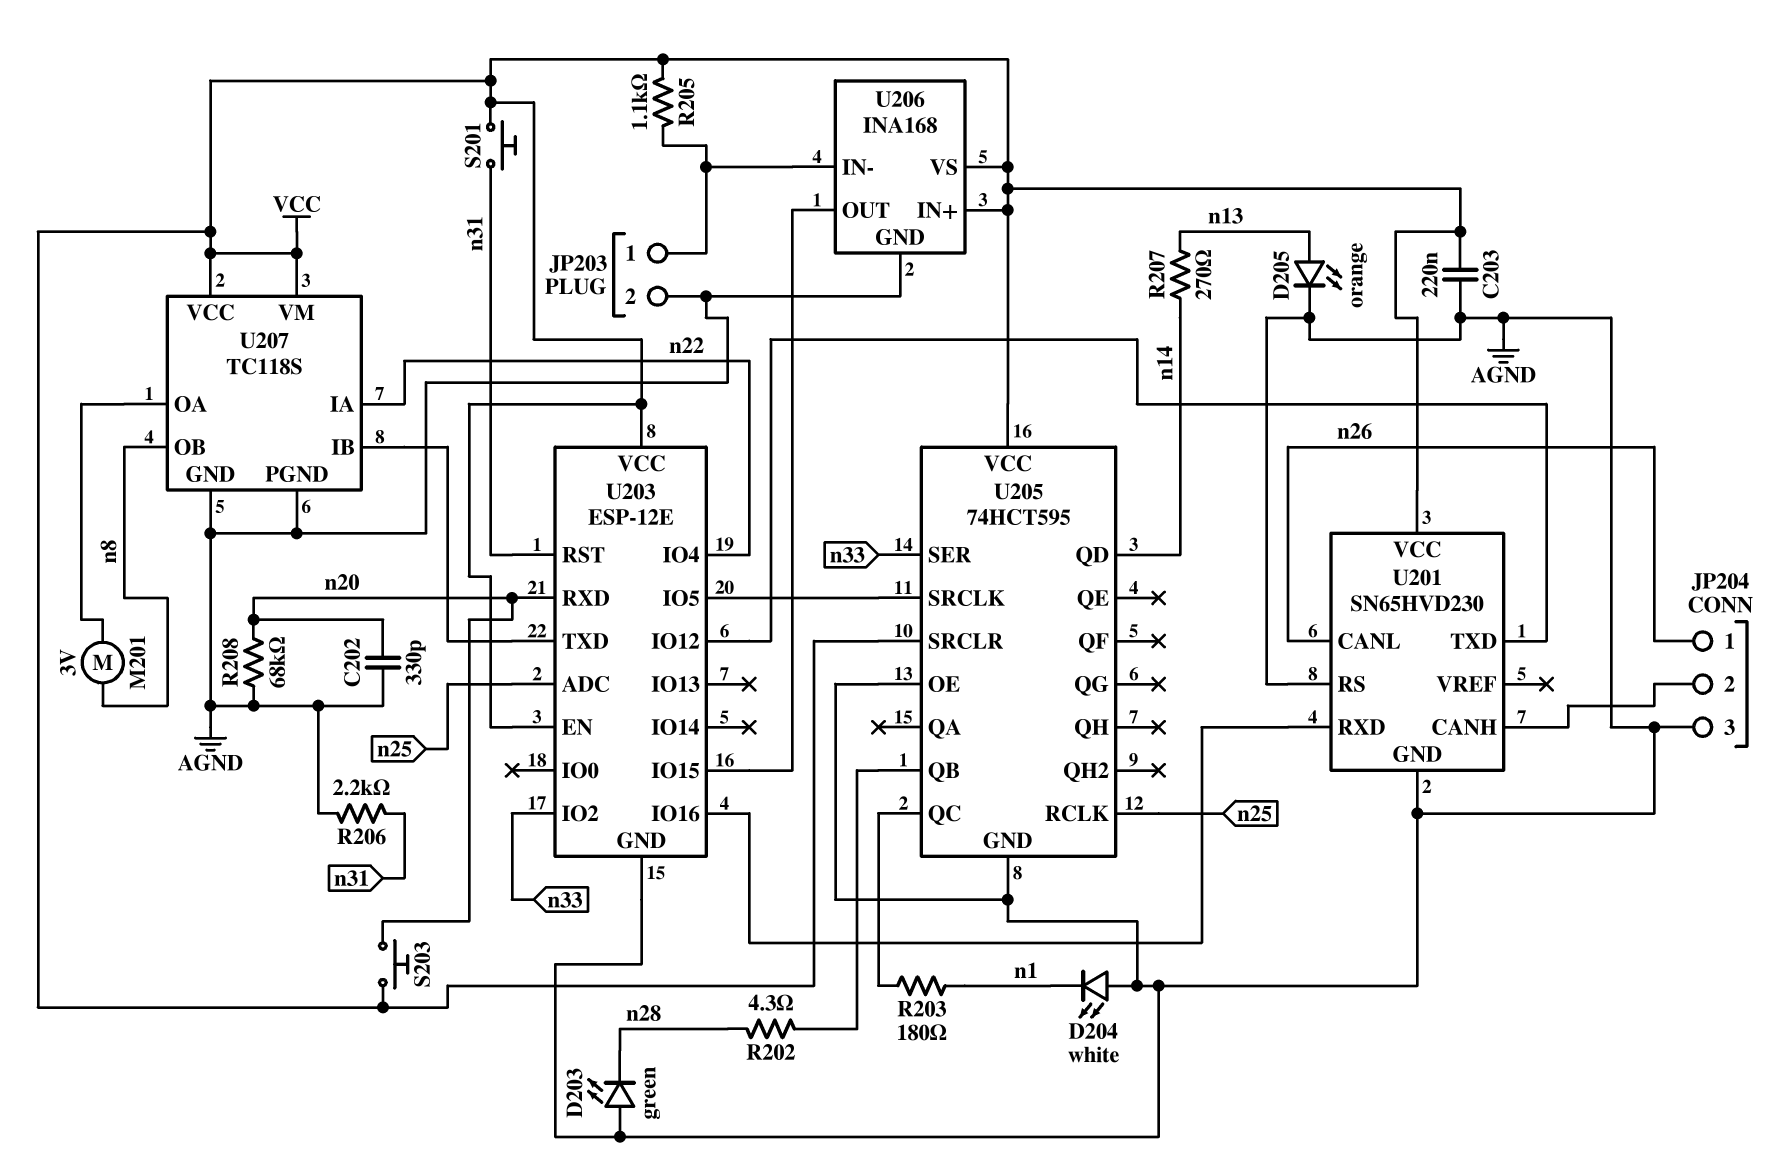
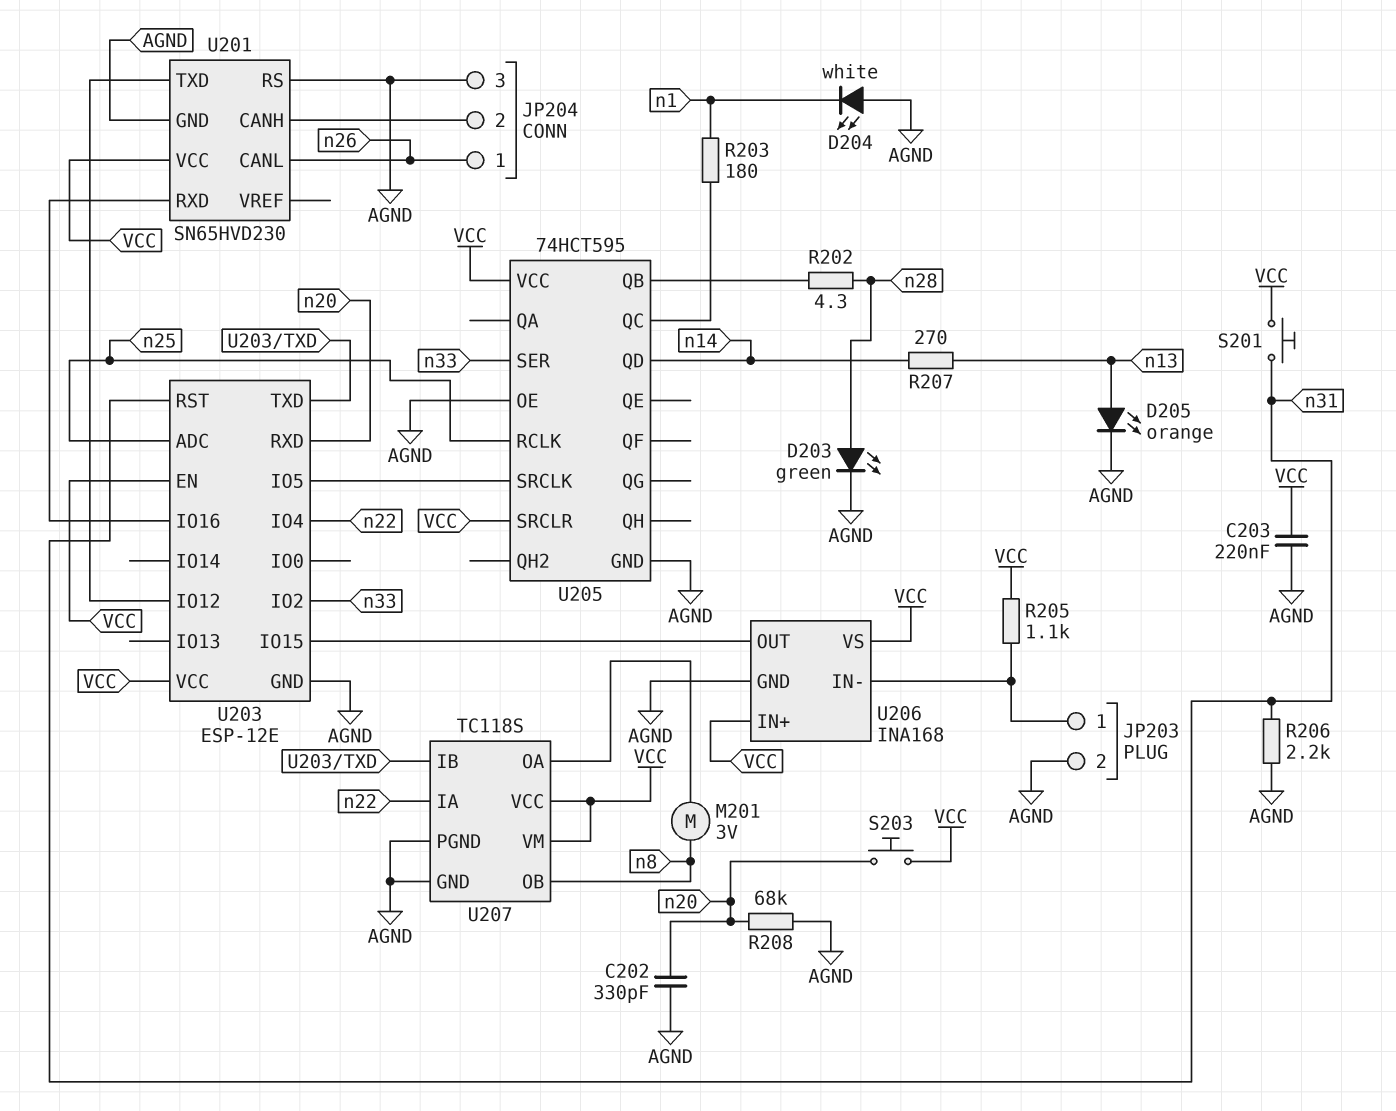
D203: LED green (A AGND, K n28) -> LED green (A n28, K AGND)

